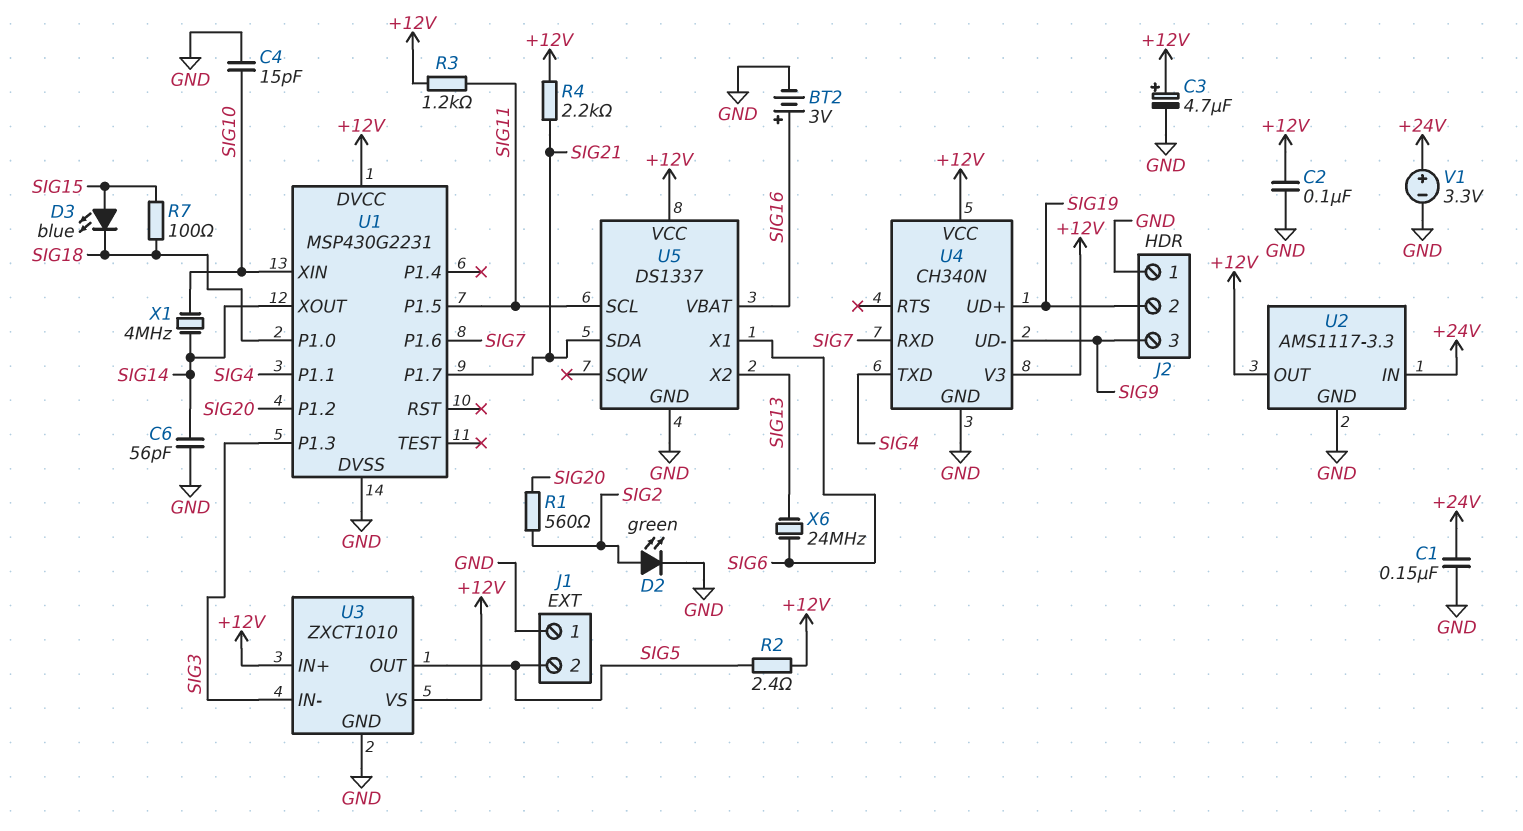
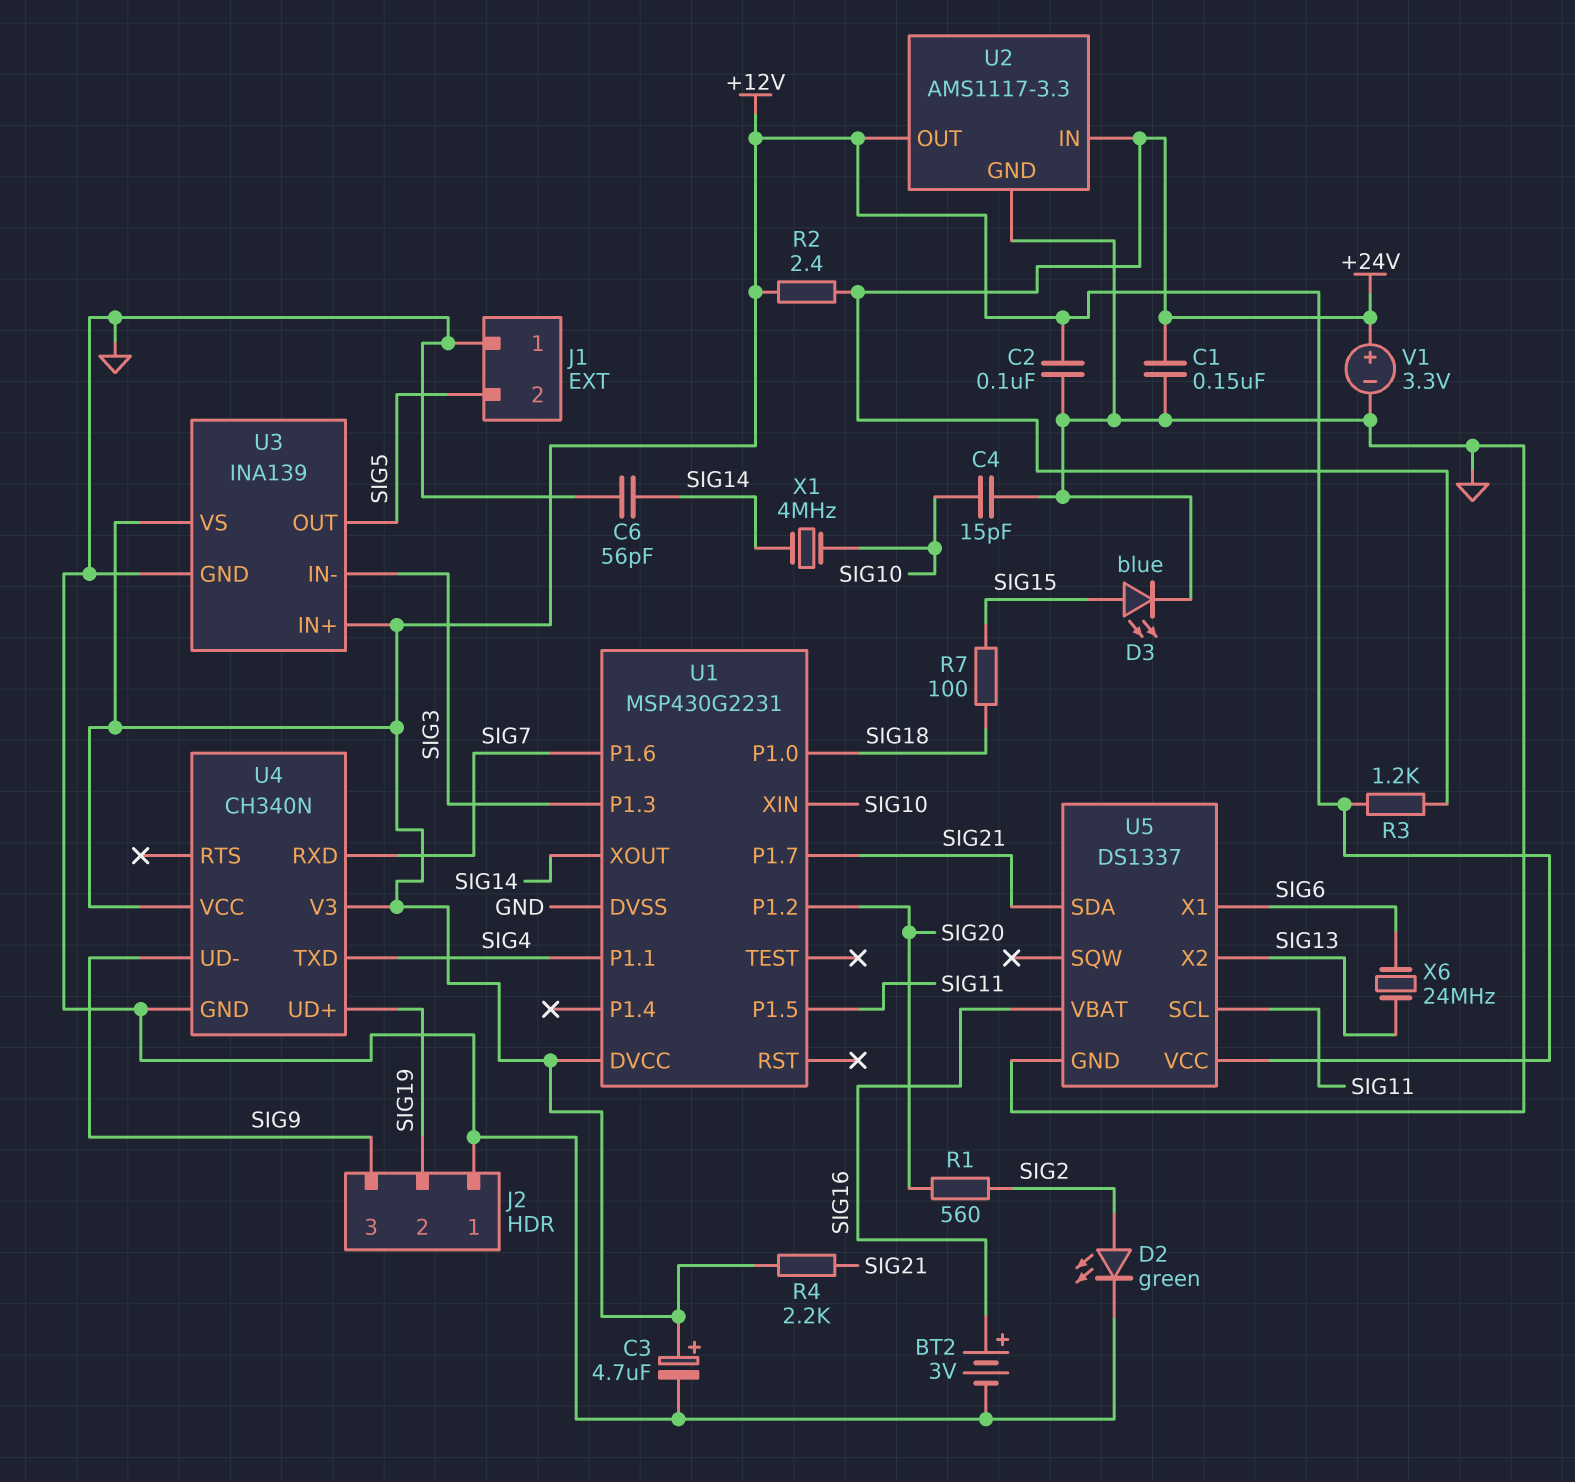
D3: LED blue (A SIG15, K SIG18) -> LED blue (A SIG15, K GND)
R2: 2.4 (+12V, SIG5) -> 2.4 (+12V, +24V)
R3: 1.2k (+12V, SIG11) -> 1.2k (+12V, +24V)
U3: ZXCT1010 -> INA139

